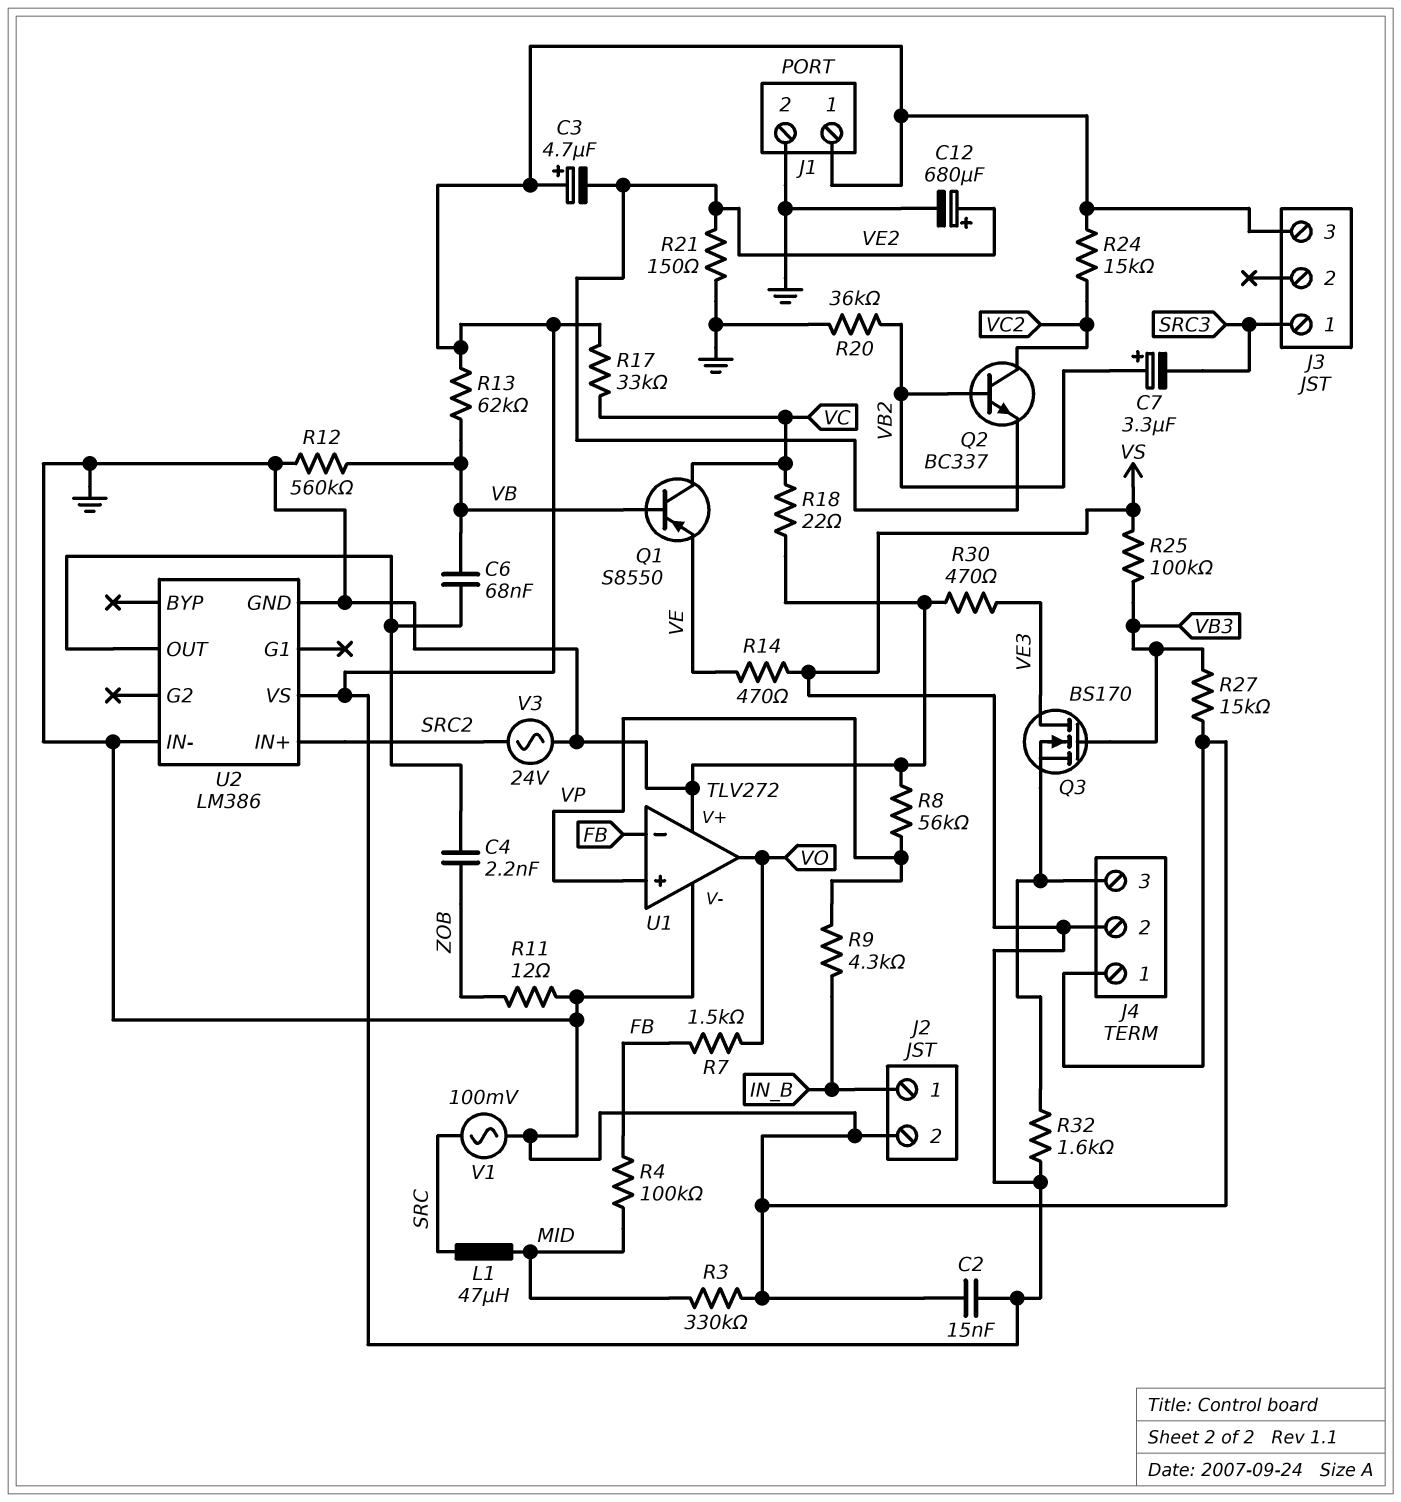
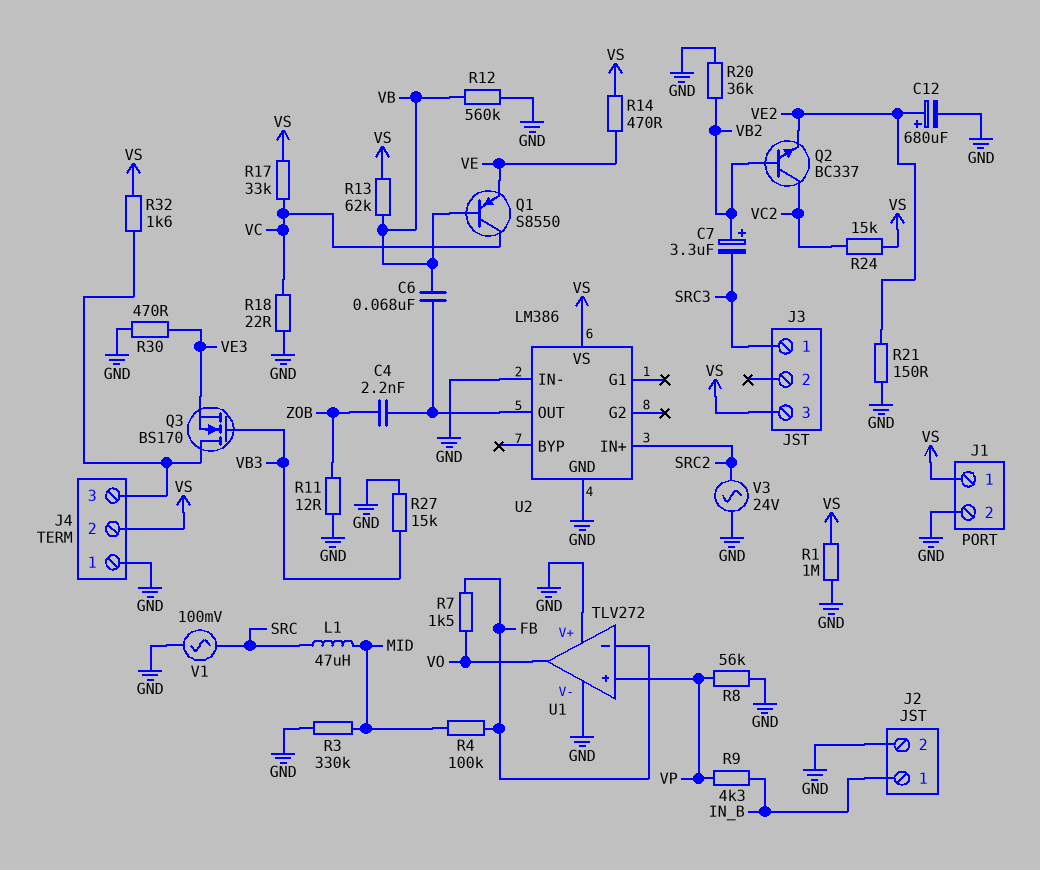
C2: 15nF (GND, VS) -> none
C3: 4.7uF (plus VS, minus VE2) -> none
Q3: NMOS BS170 (G VB3, D VE3, S J4/3) -> NMOS BS170 (G VB3, D J4/3, S VE3)
R1: none -> 1M (GND, VS)
R25: 100k (VB3, VS) -> none

